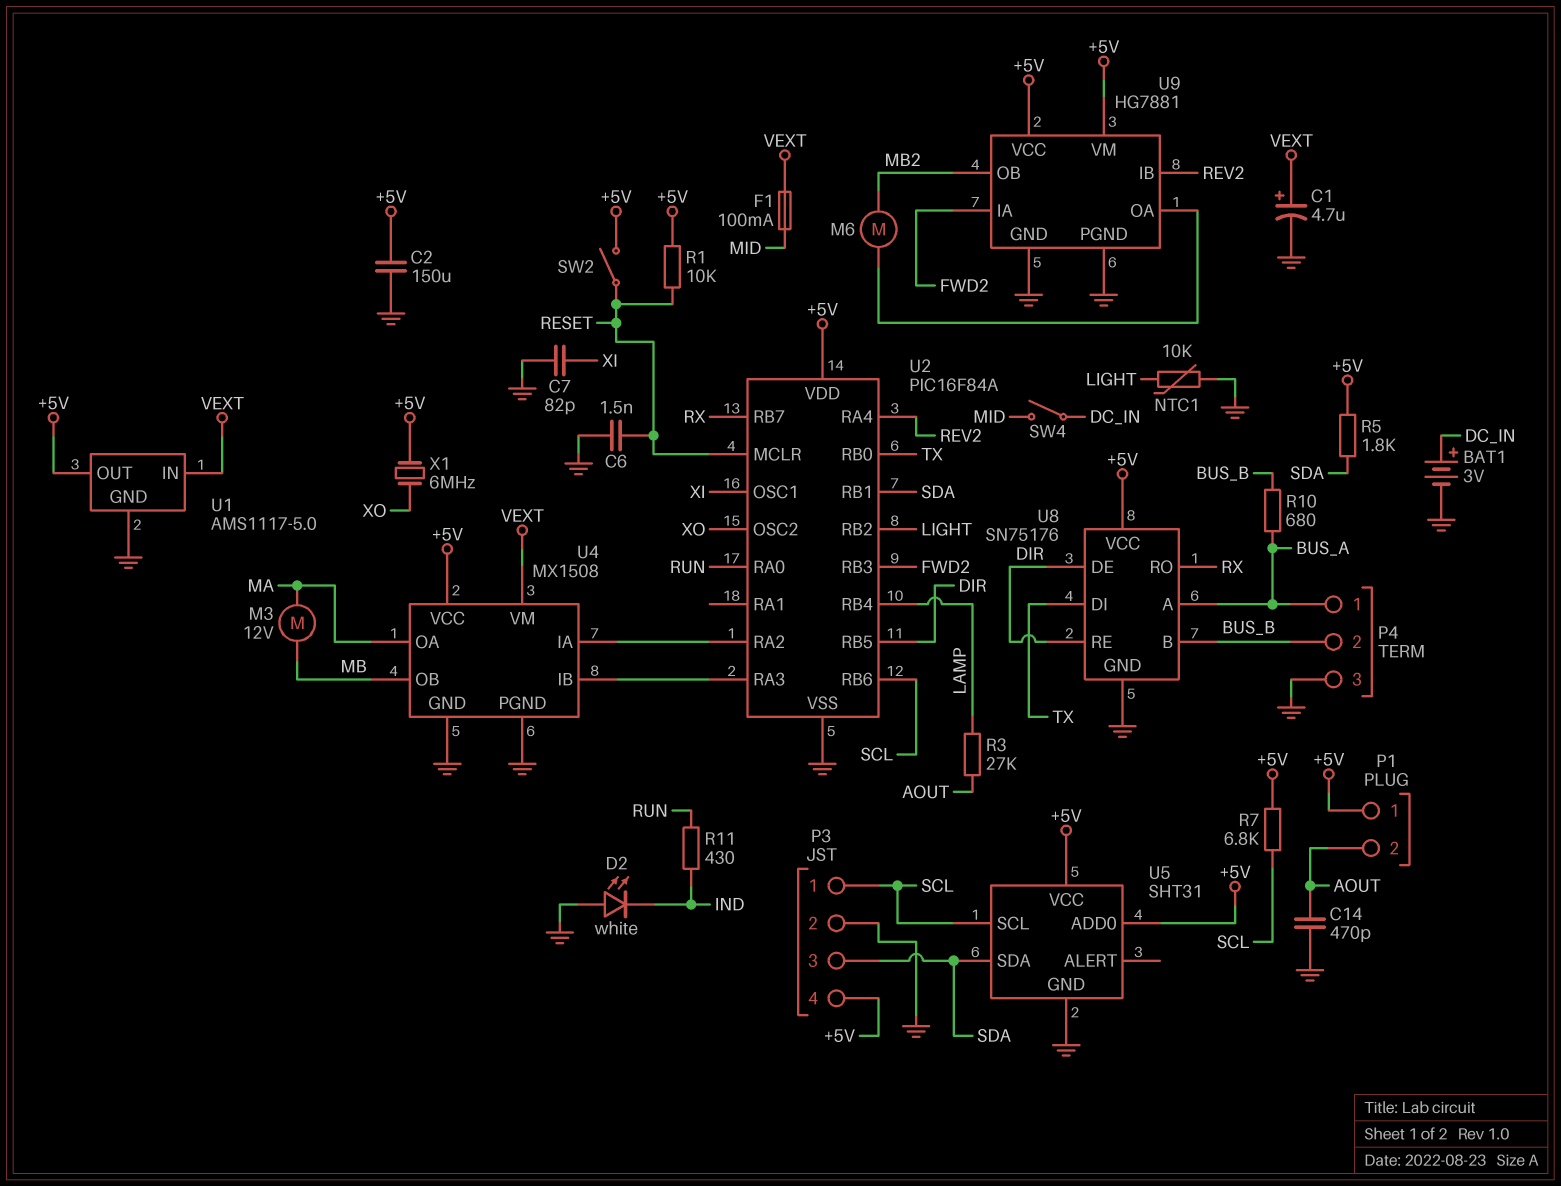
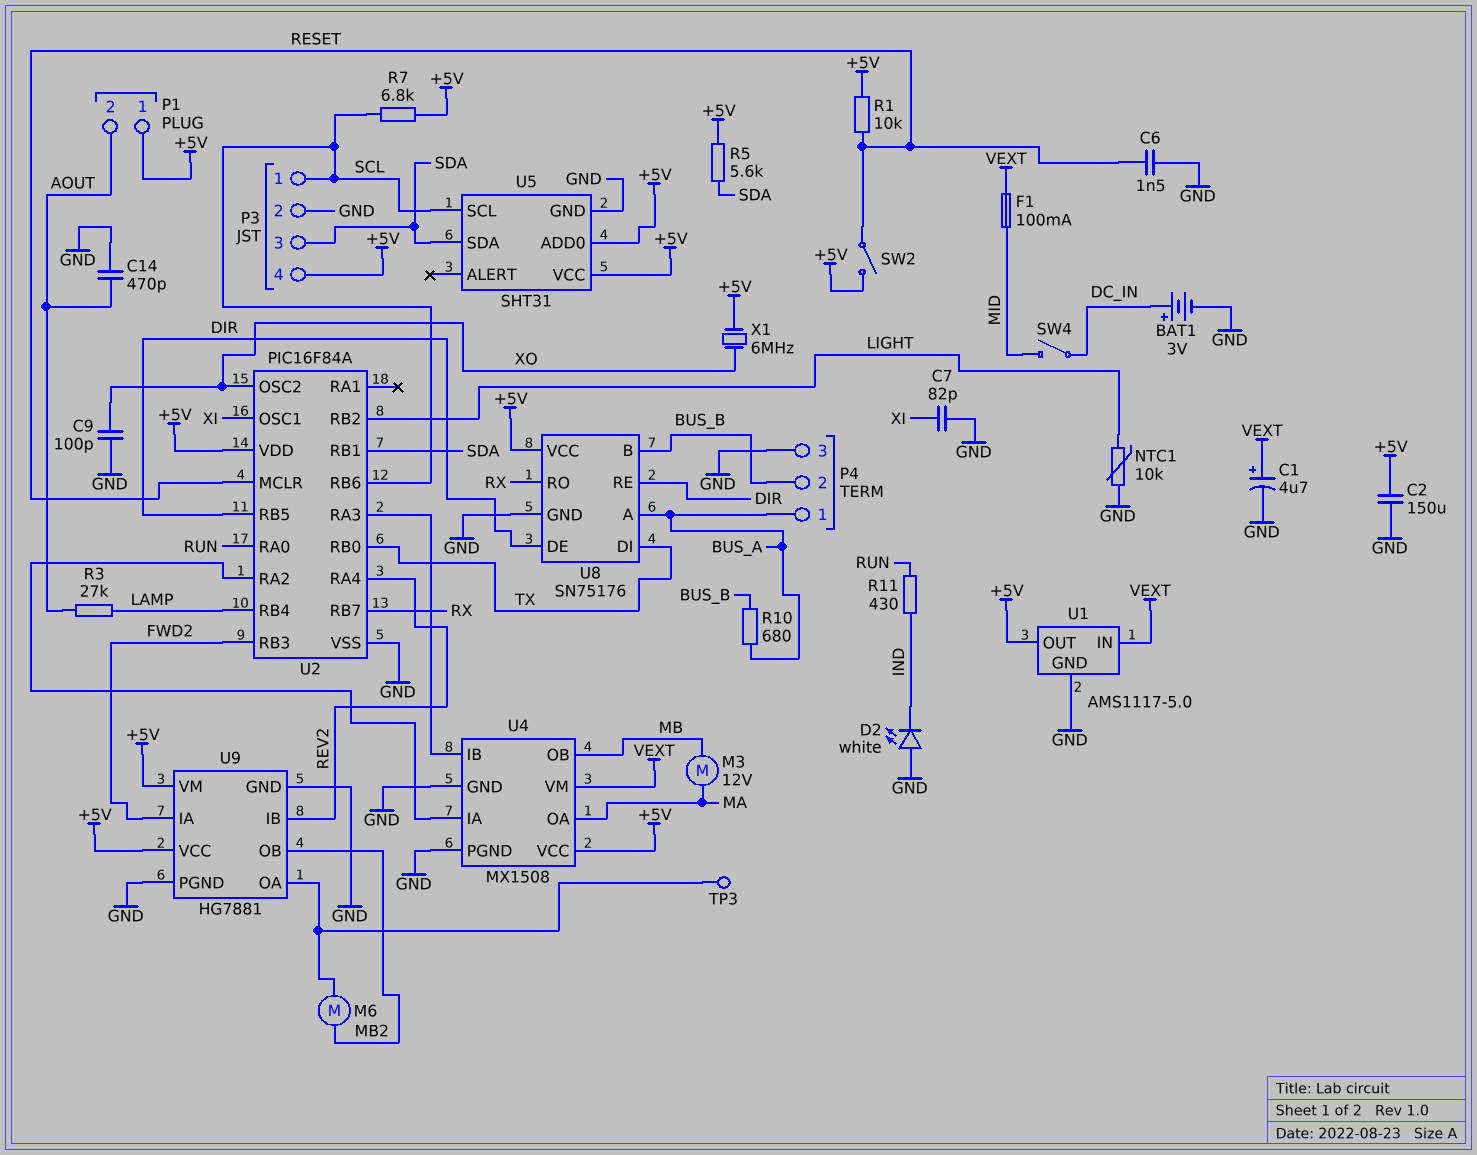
C9: none -> 100pF (GND, XO)
R5: 1.8k (+5V, SDA) -> 5.6k (+5V, SDA)
TP3: none -> test point (U9/OA)

